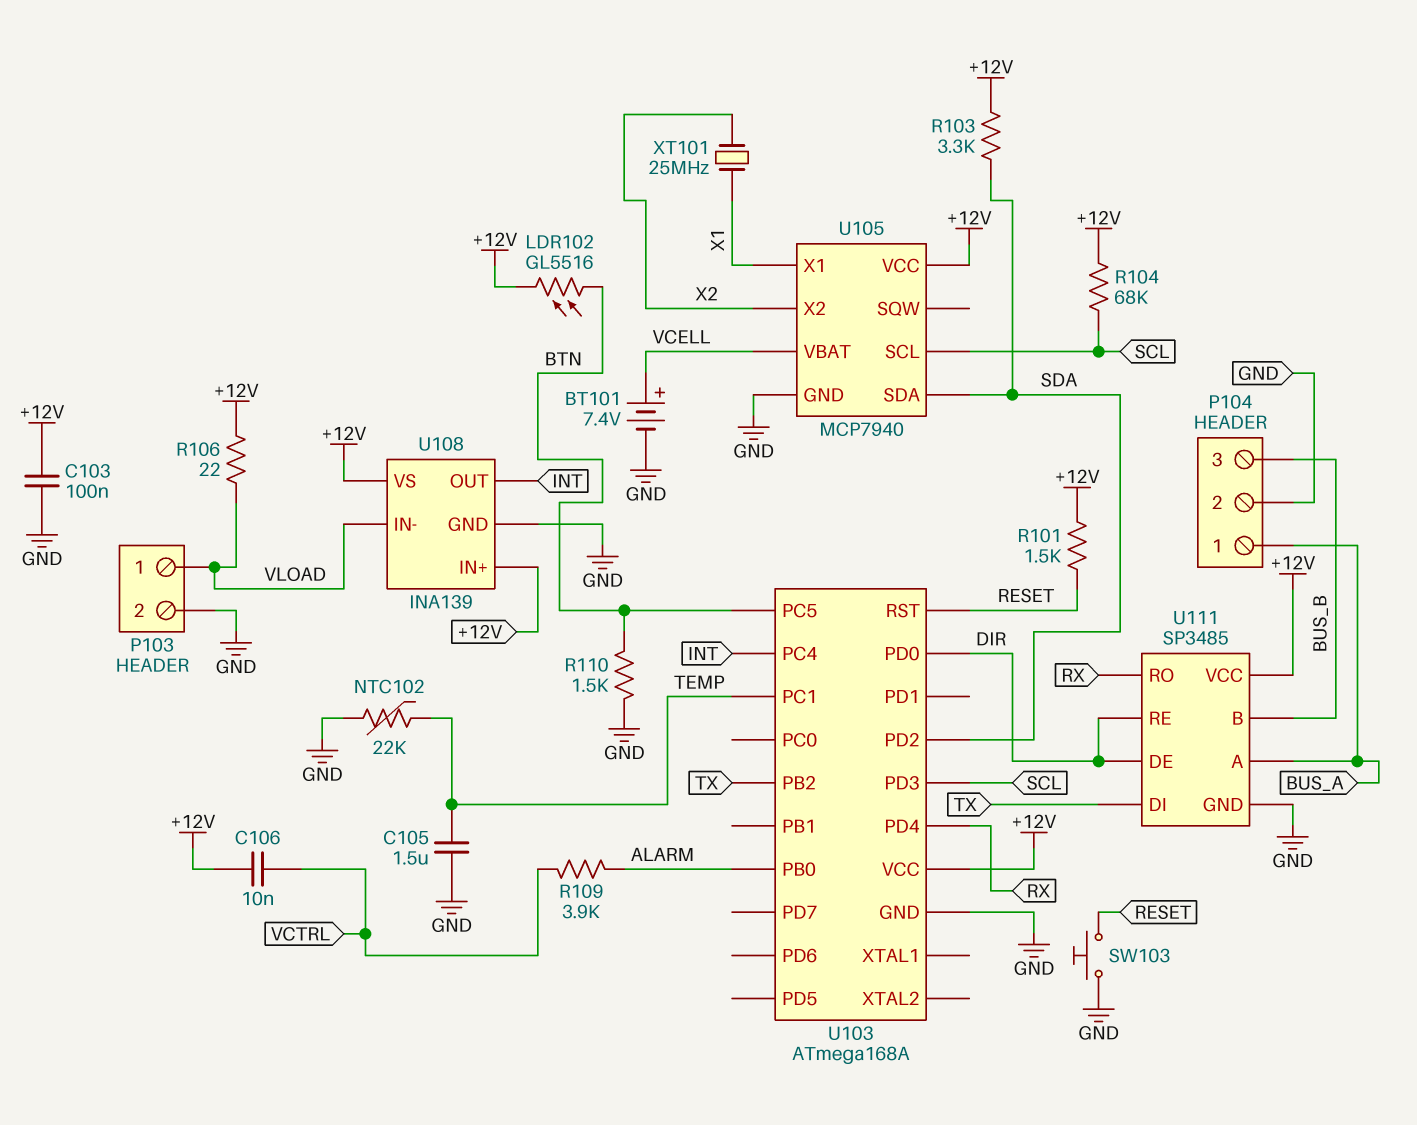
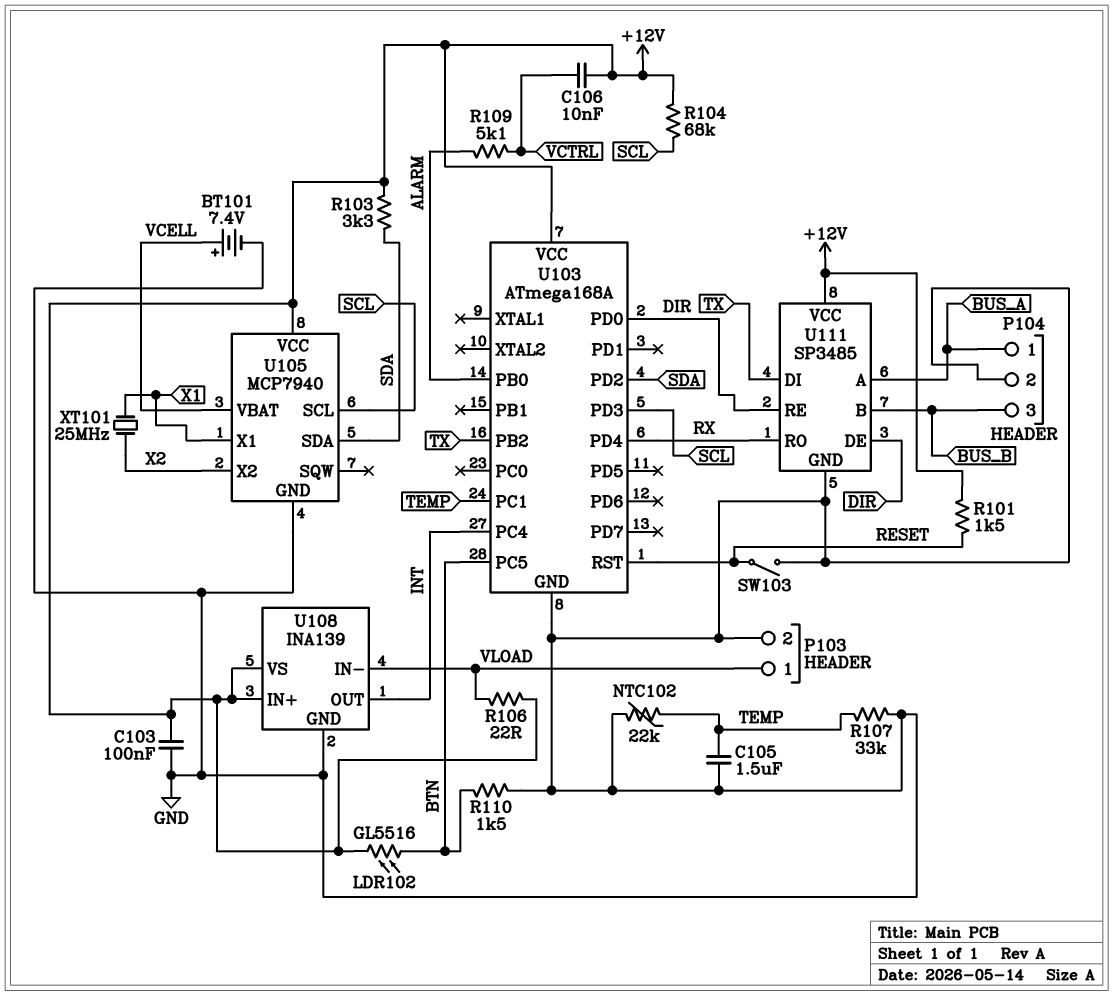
R107: none -> 33k (GND, TEMP)
R109: 3.9k (ALARM, VCTRL) -> 5.1k (ALARM, VCTRL)
SW103: button (GND, RESET) -> switch (GND, RESET)

